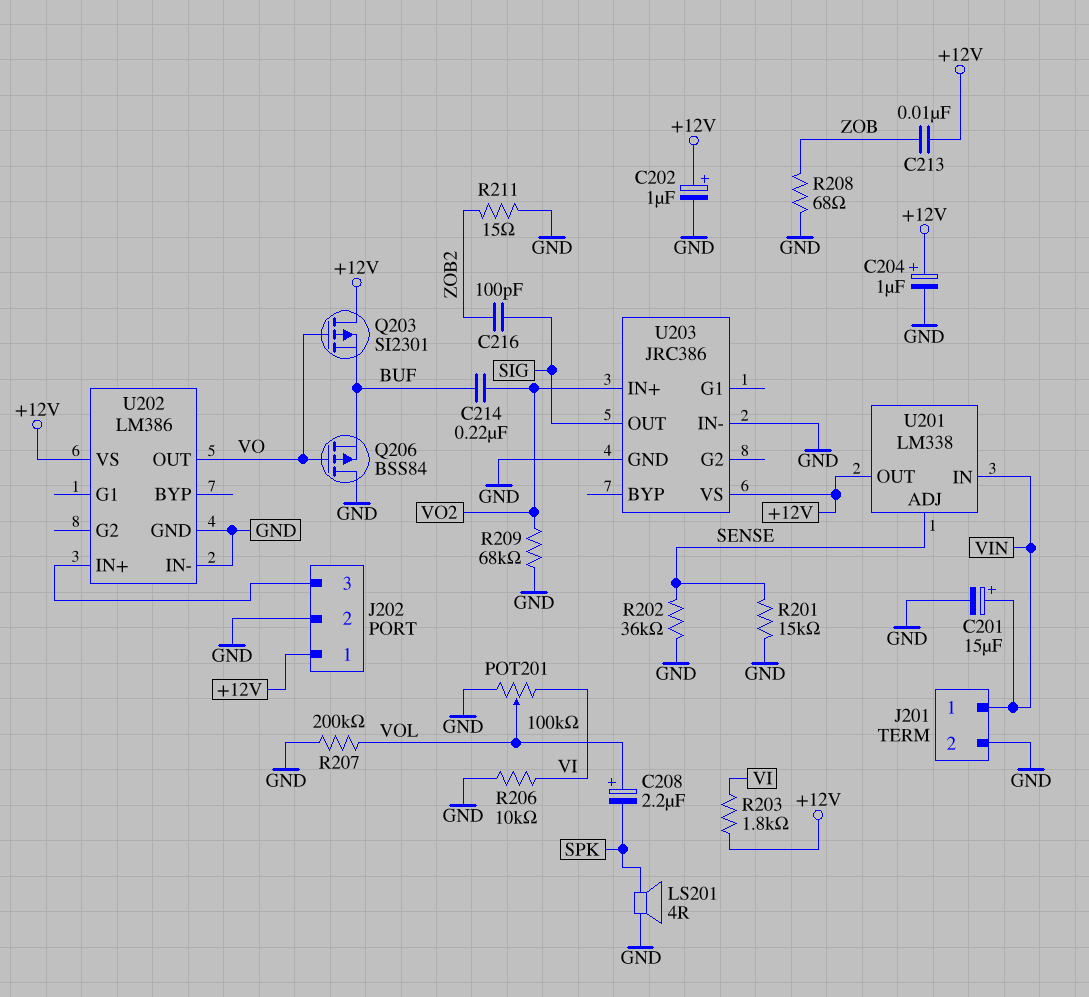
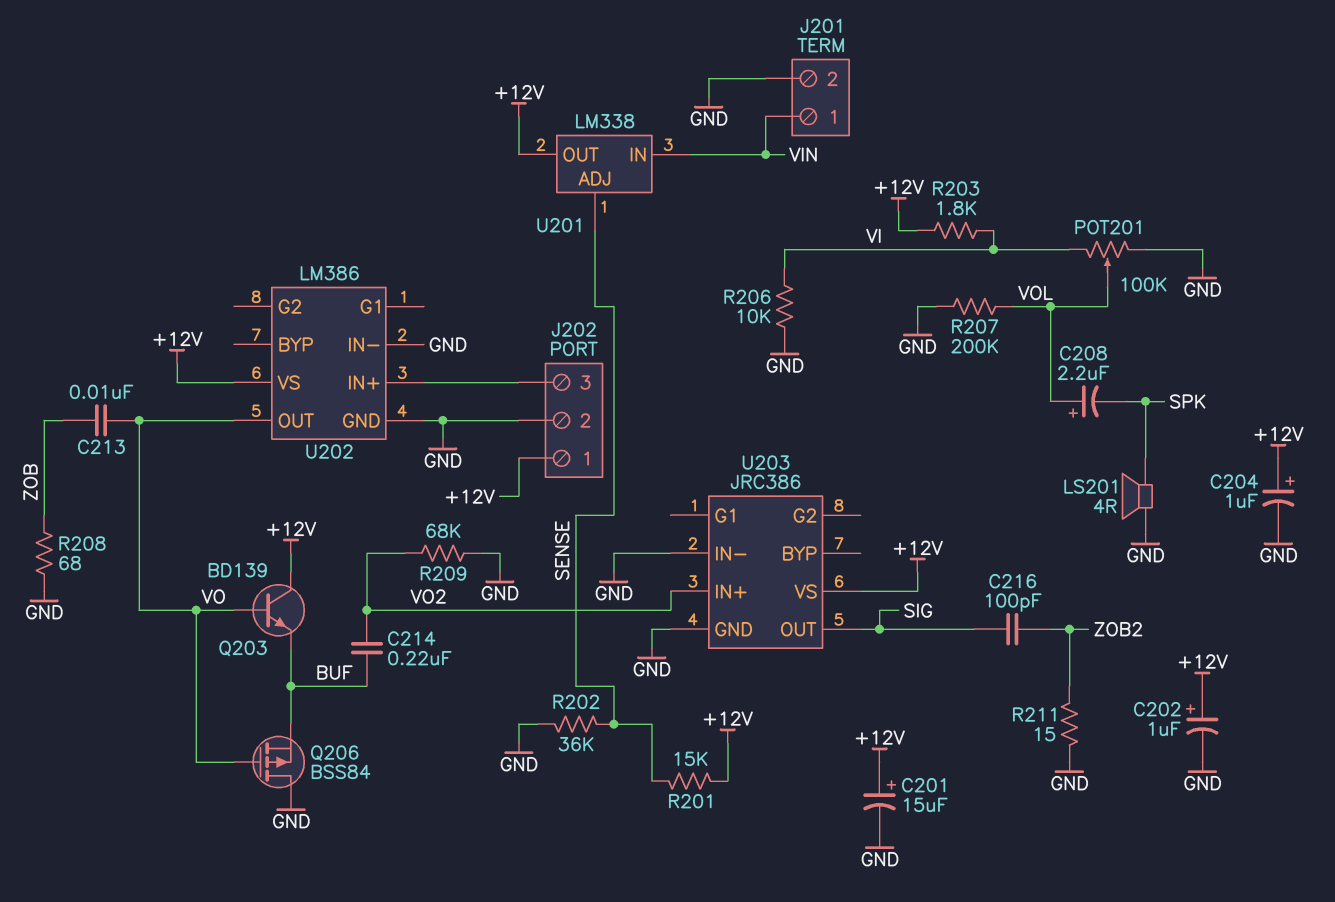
C201: 15uF (plus VIN, minus GND) -> 15uF (plus +12V, minus GND)
C213: 10nF (+12V, ZOB) -> 10nF (VO, ZOB)
Q203: PMOS SI2301 (G VO, D +12V, S BUF) -> NPN BD139 (B VO, C +12V, E BUF)
R201: 15k (GND, SENSE) -> 15k (+12V, SENSE)

